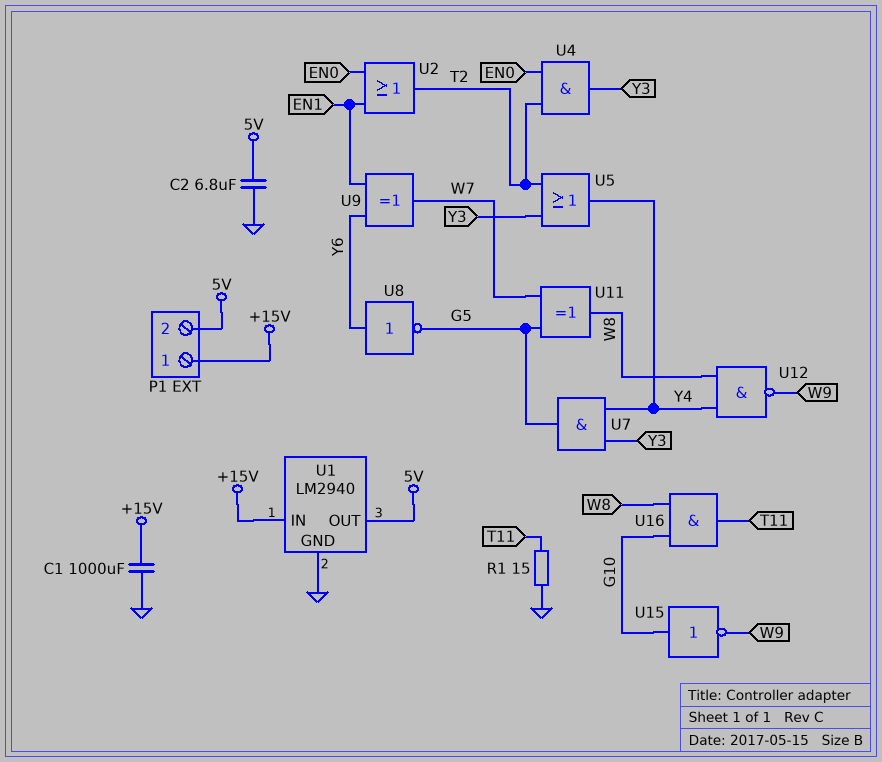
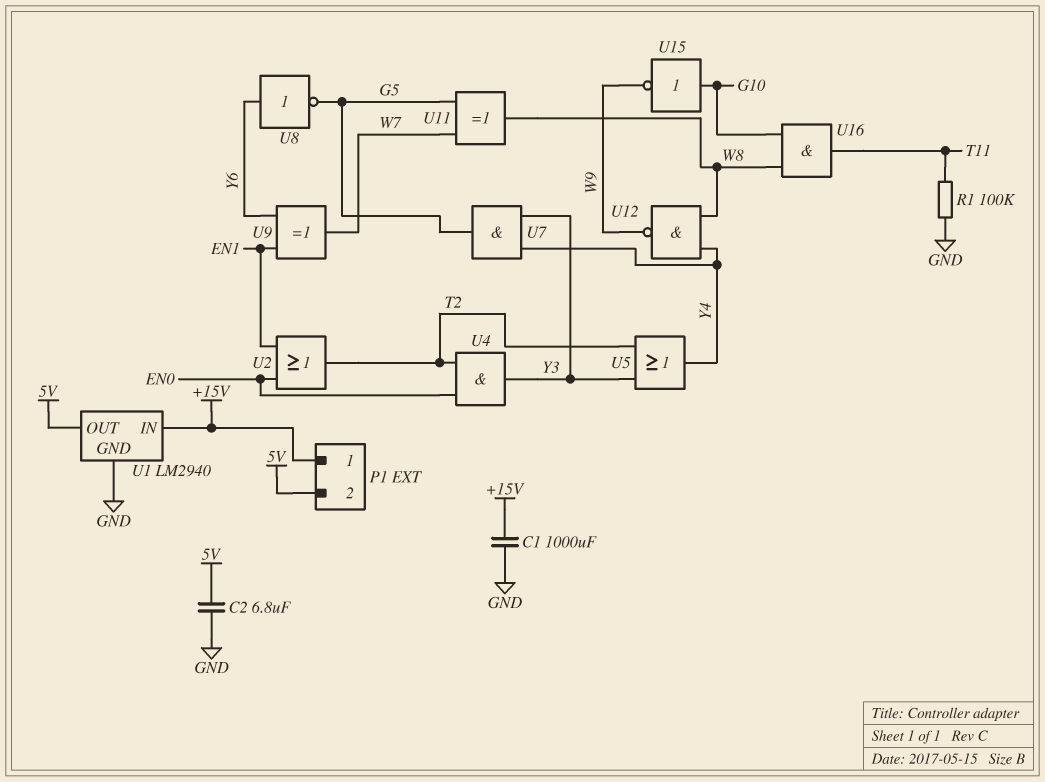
R1: 15 (GND, T11) -> 100k (GND, T11)

